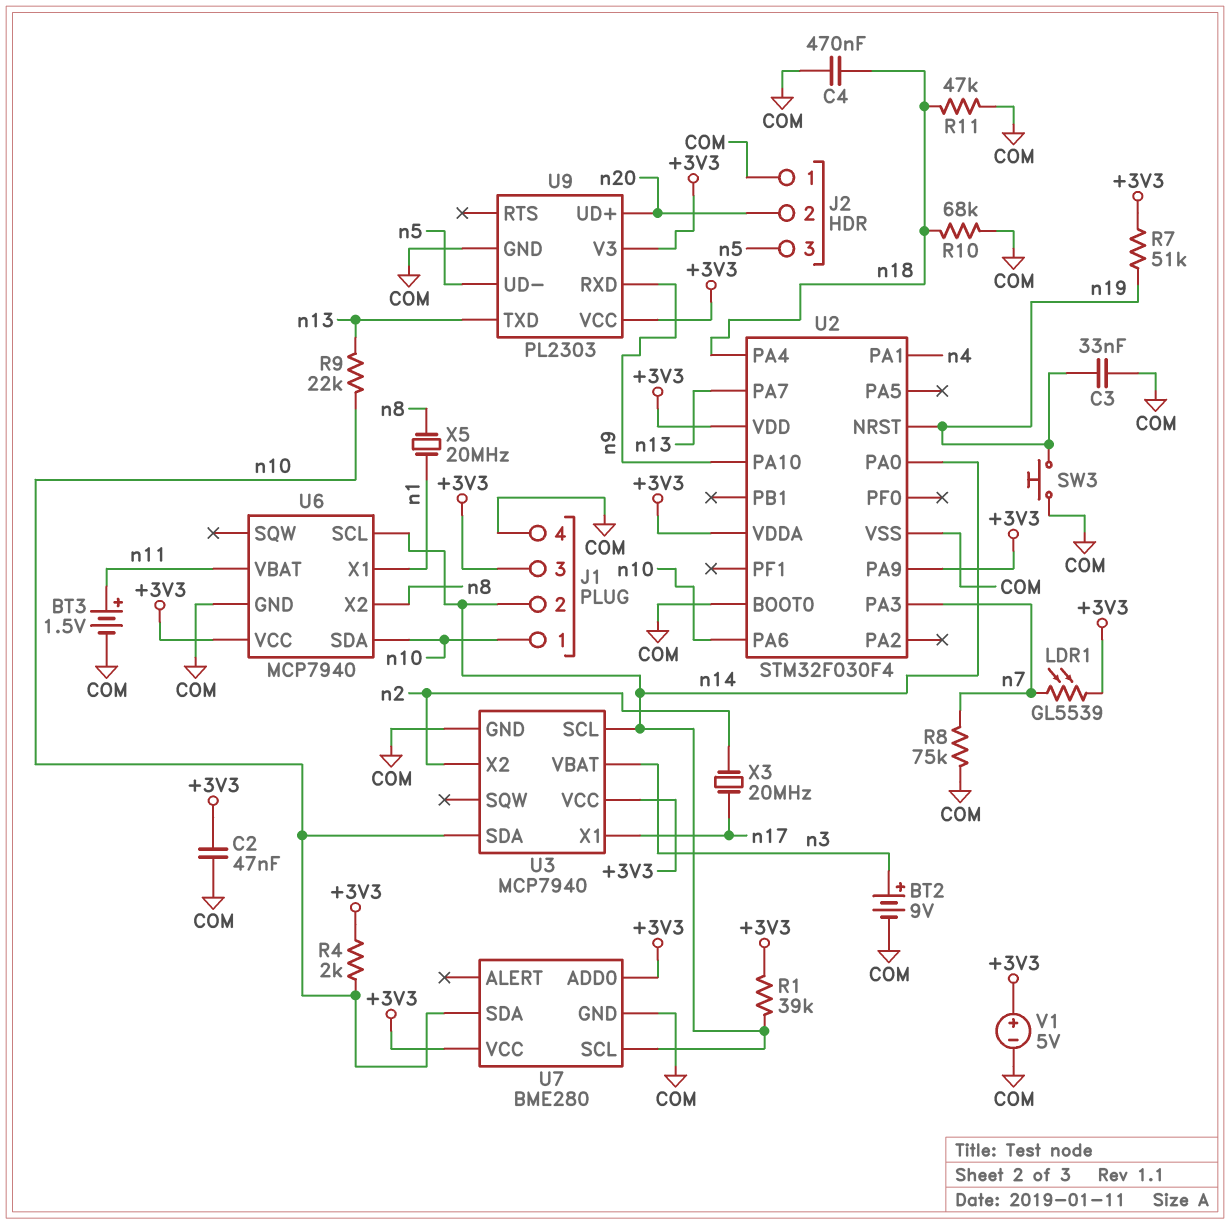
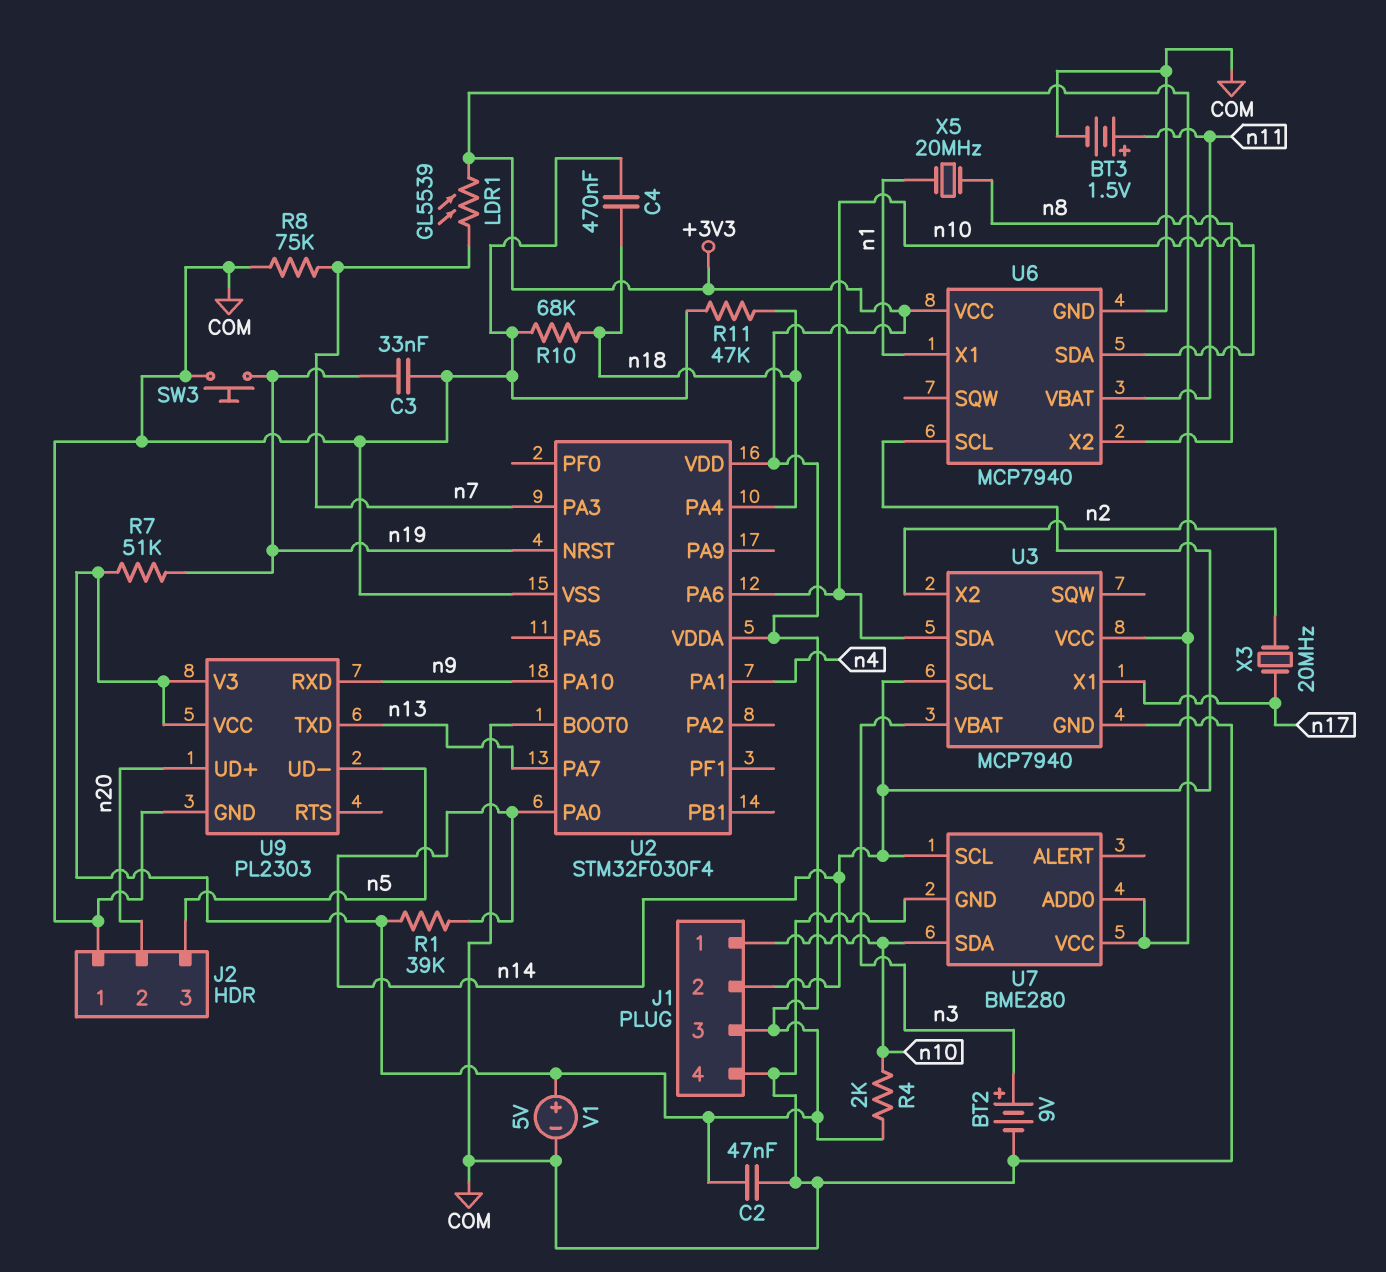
R9: 22k (n10, n13) -> none
U2 pin PA9: +3V3 -> none

